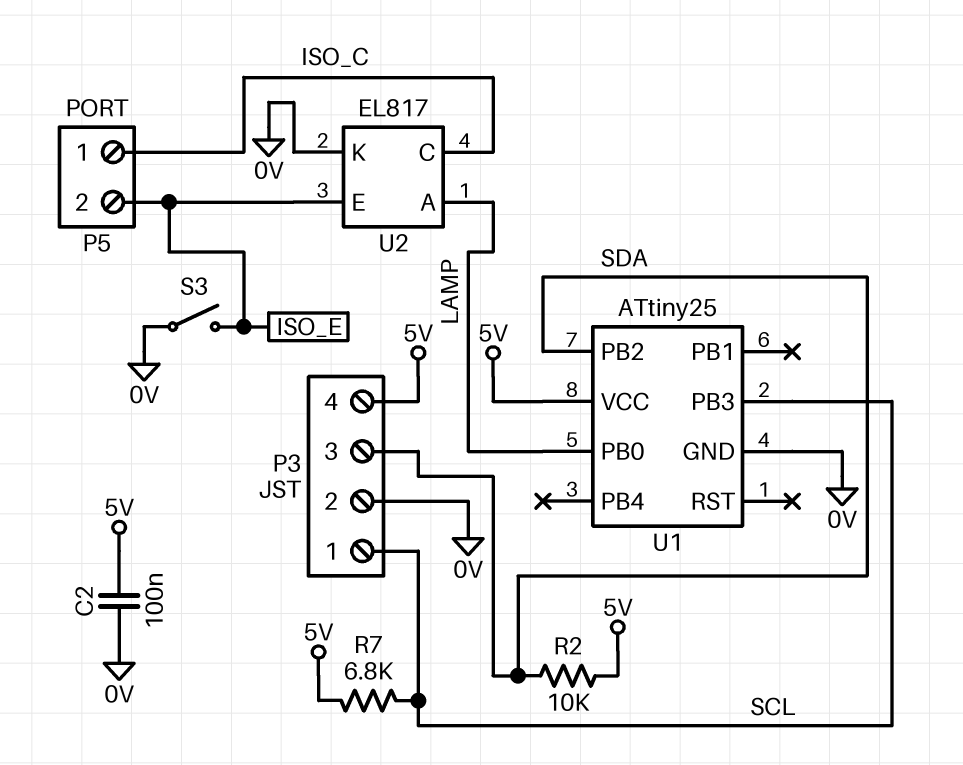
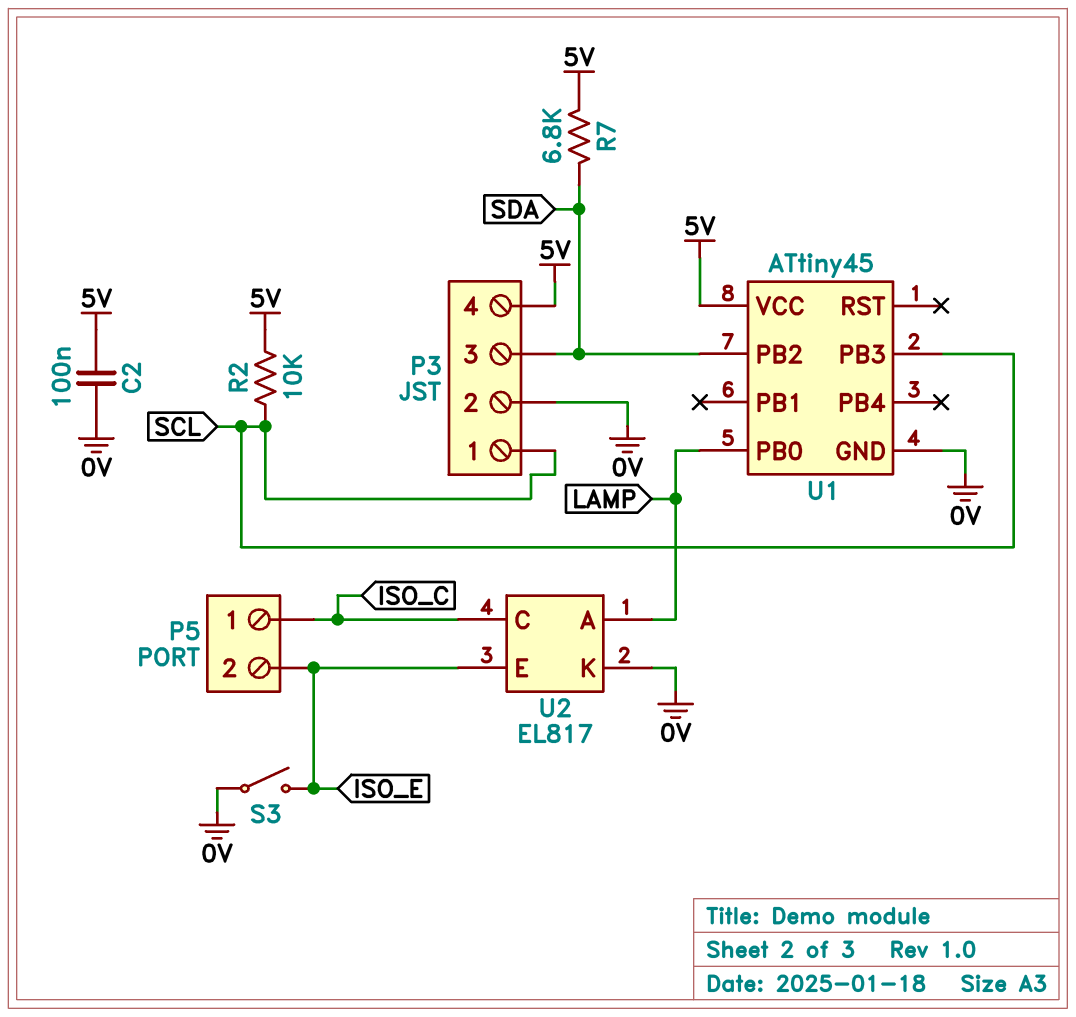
R2: 10k (5V, SDA) -> 10k (5V, SCL)
R7: 6.8k (5V, SCL) -> 6.8k (5V, SDA)
U1: ATtiny25 -> ATtiny45

